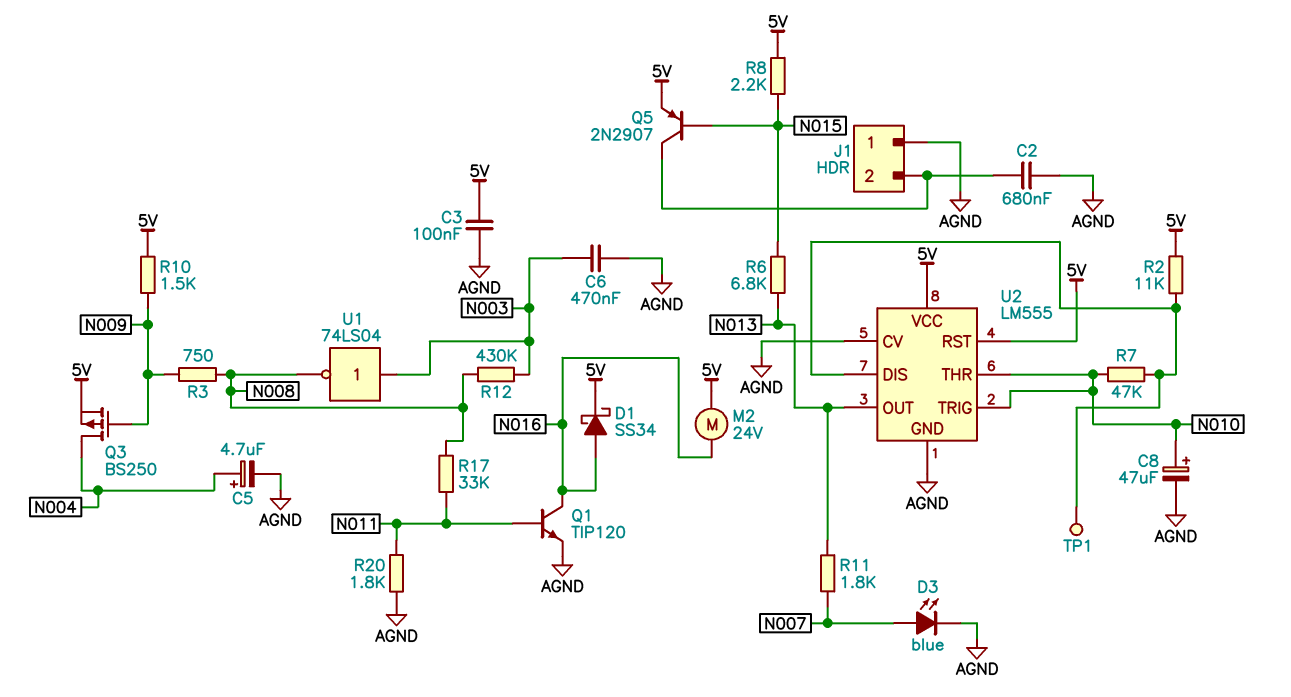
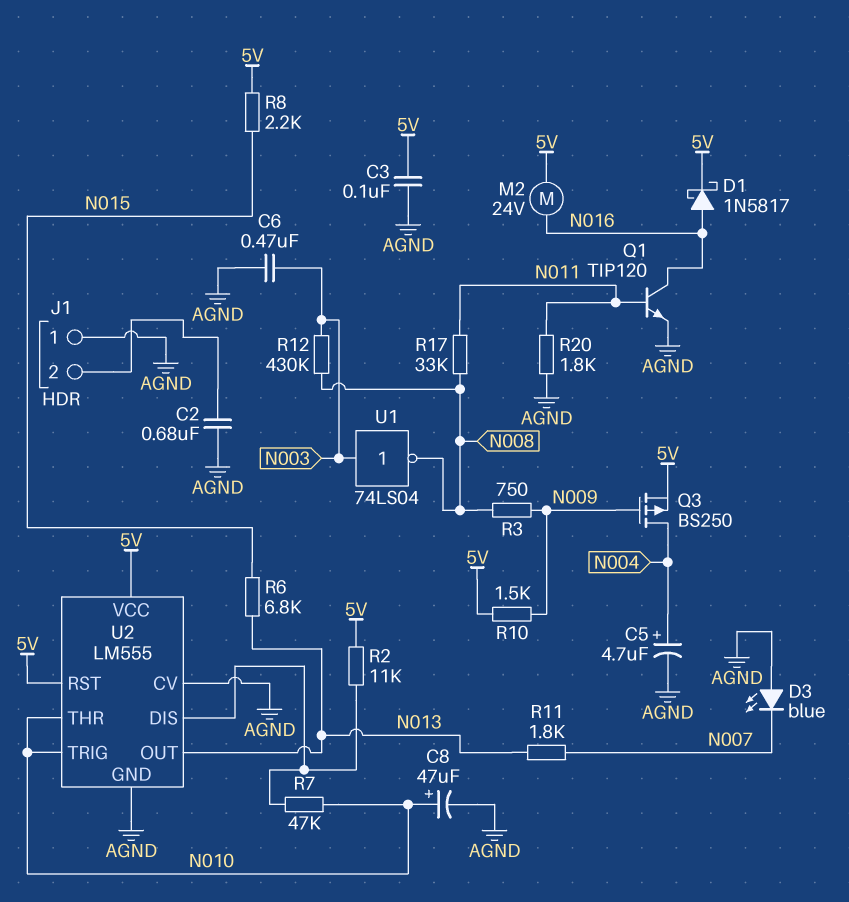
D1: schottky SS34 (A N016, K 5V) -> schottky 1N5817 (A N016, K 5V)
D3: LED blue (A N007, K AGND) -> LED blue (A AGND, K N007)
Q5: PNP 2N2907 (B N015, C J1/2, E 5V) -> none
TP1: test point (U2/DIS) -> none

